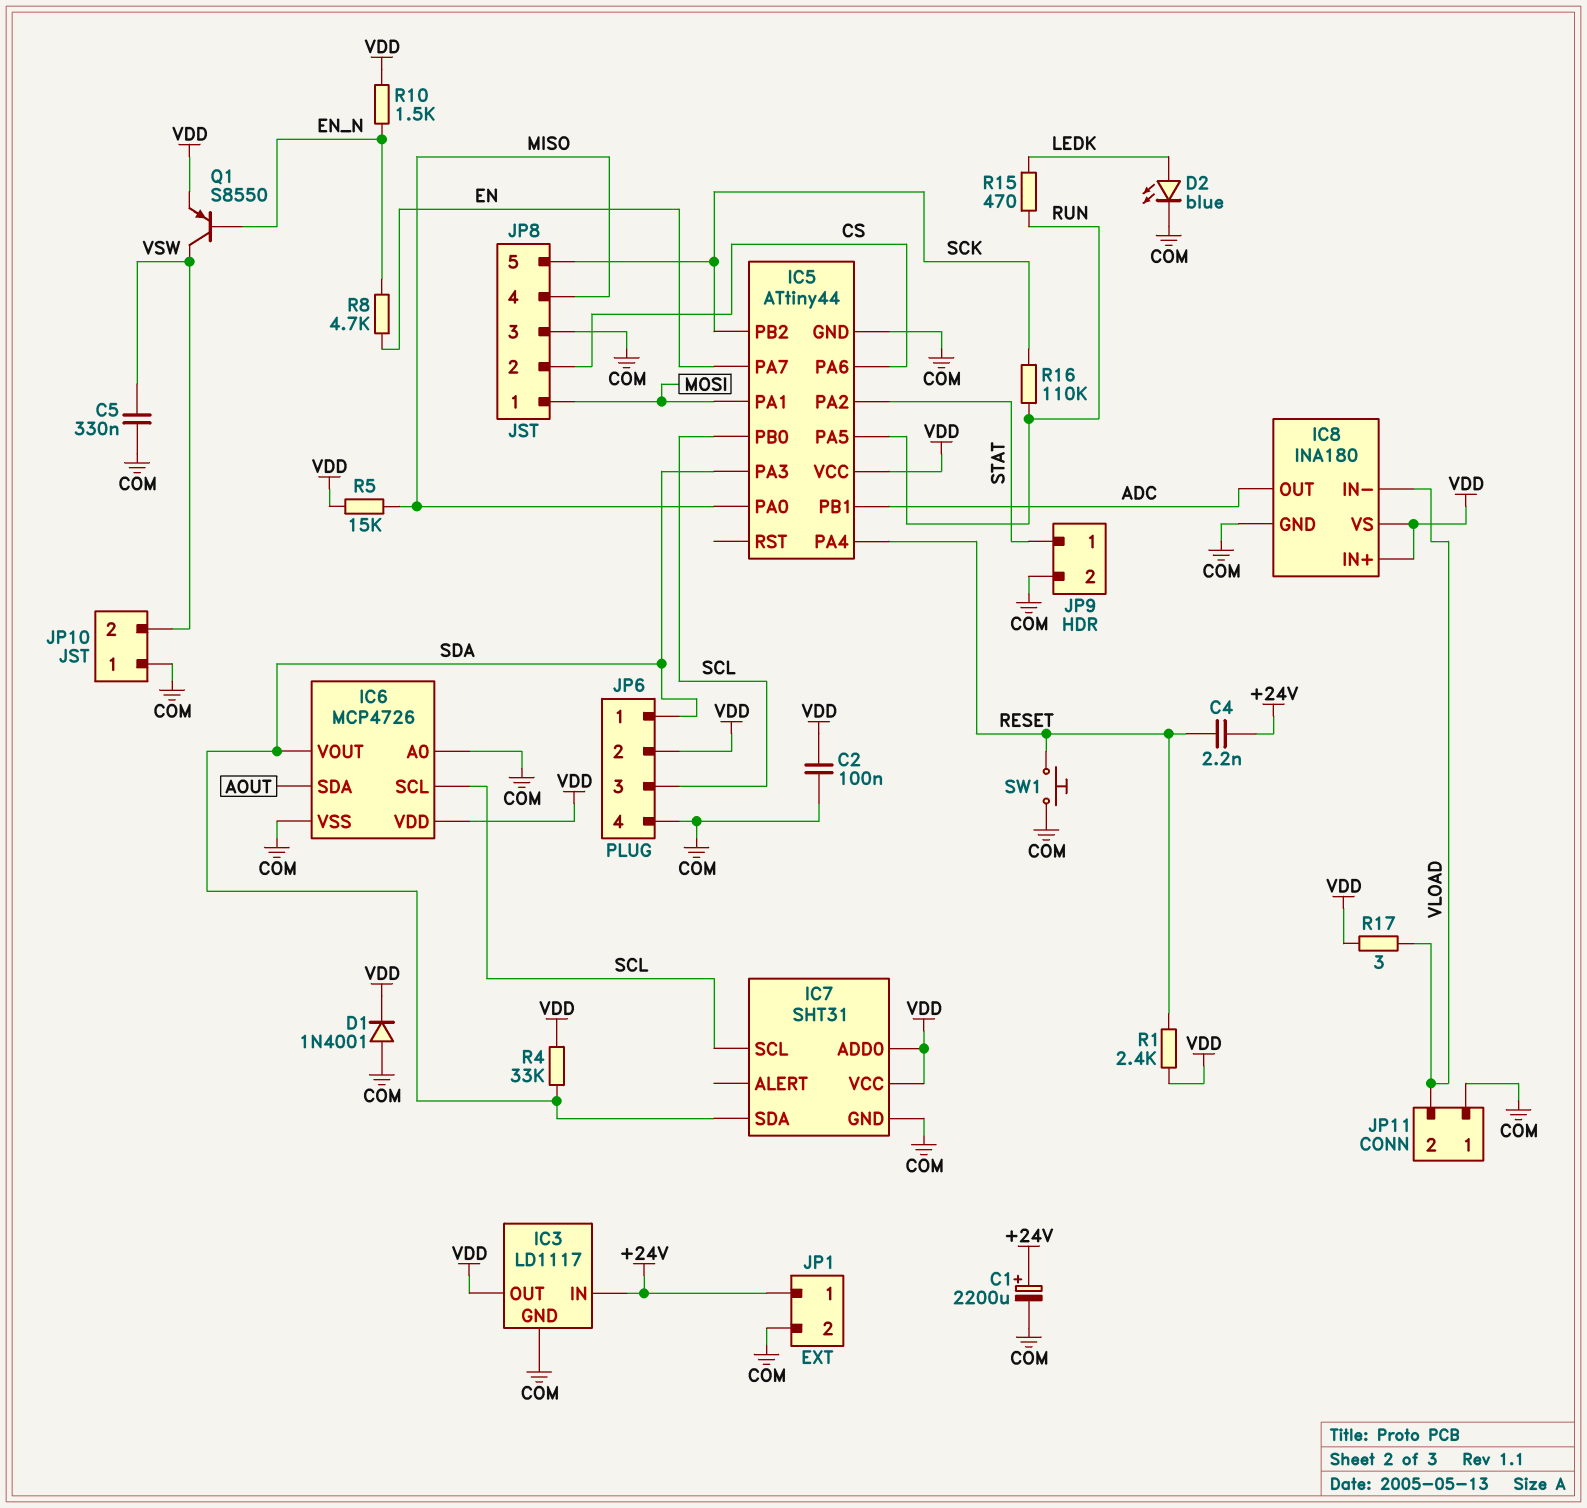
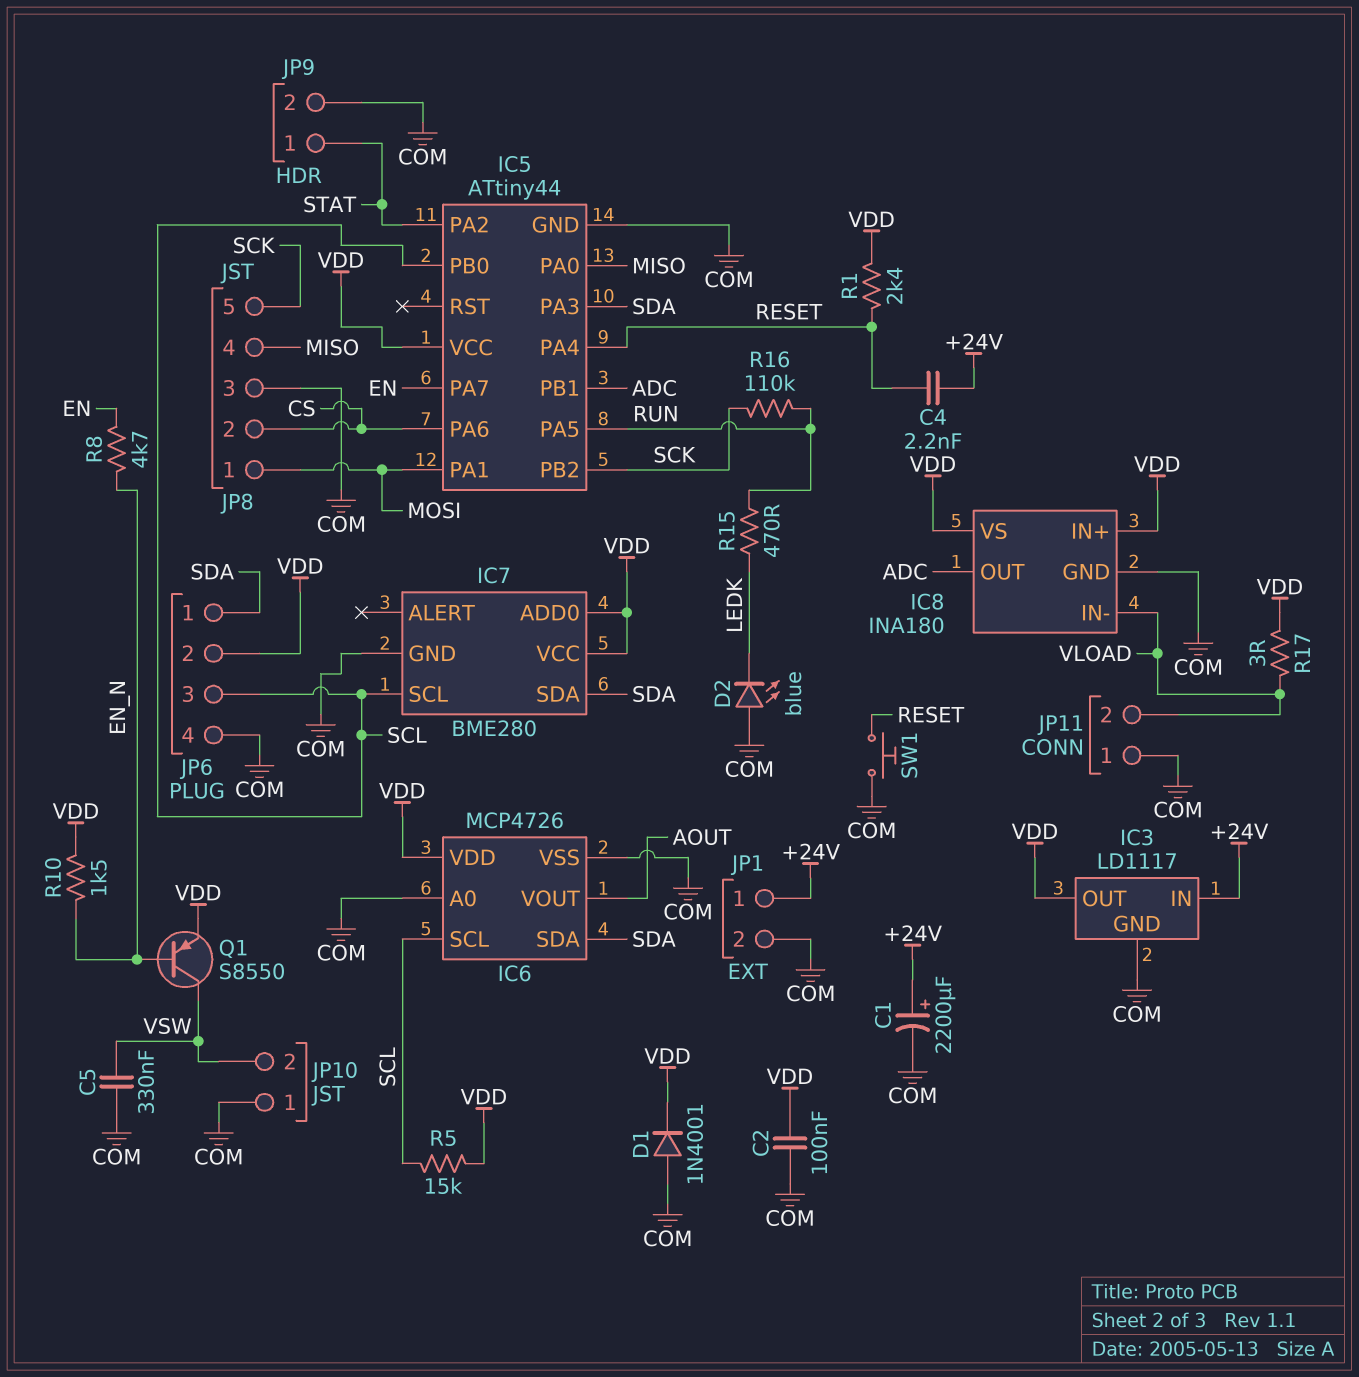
D2: LED blue (A LEDK, K COM) -> LED blue (A COM, K LEDK)
IC6 pin SDA: AOUT -> SDA
IC6 pin VOUT: SDA -> AOUT
IC7: SHT31 -> BME280
R4: 33k (SDA, VDD) -> none
R5: 15k (MISO, VDD) -> 15k (SCL, VDD)

